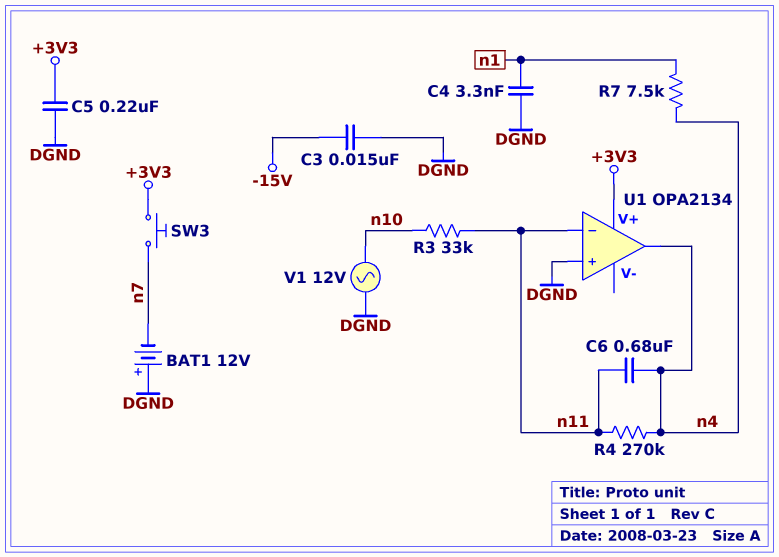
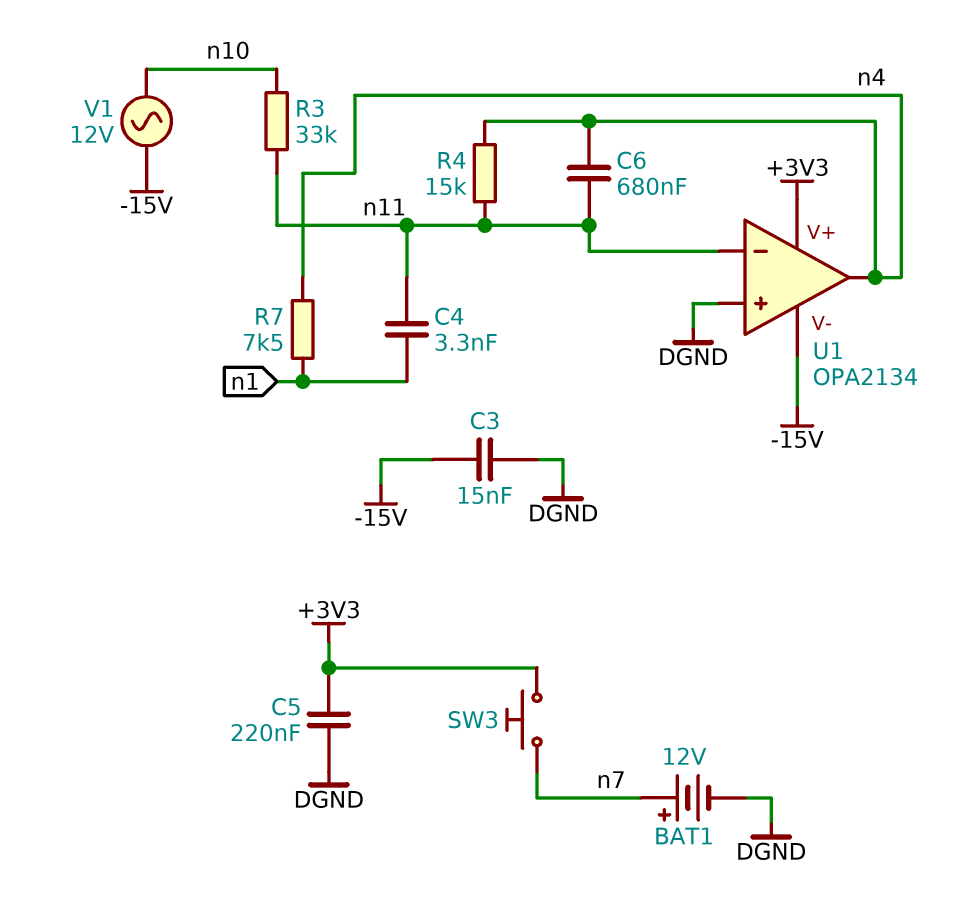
BAT1: 12V (plus DGND, minus n7) -> 12V (plus n7, minus DGND)
C4: 3.3nF (DGND, n1) -> 3.3nF (n1, n11)
R4: 270k (n4, n11) -> 15k (n4, n11)
U1 pin V-: none -> -15V
V1: AC 12V (DGND, n10) -> AC 12V (-15V, n10)

